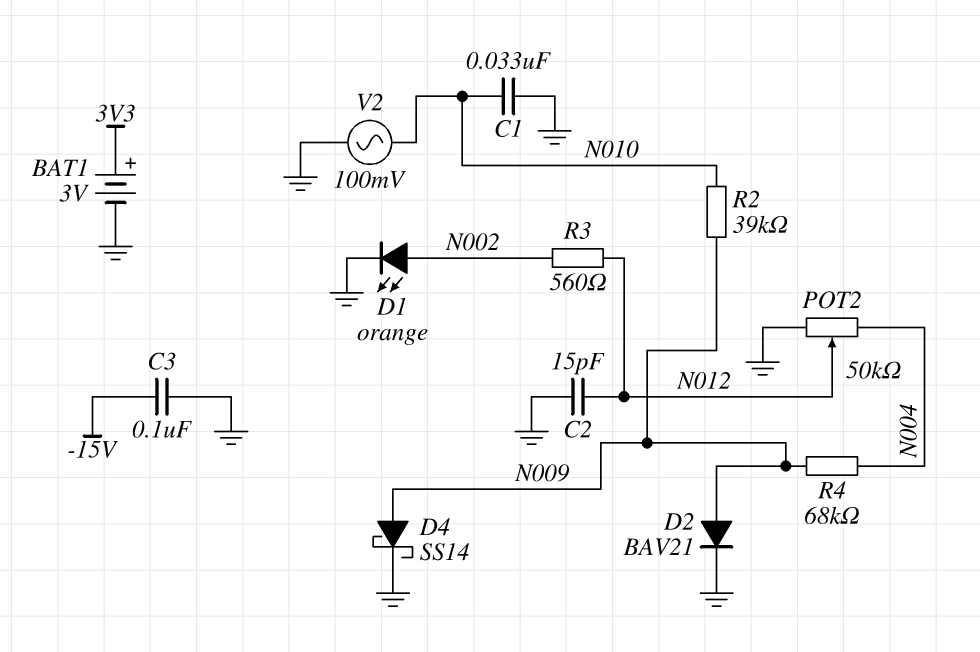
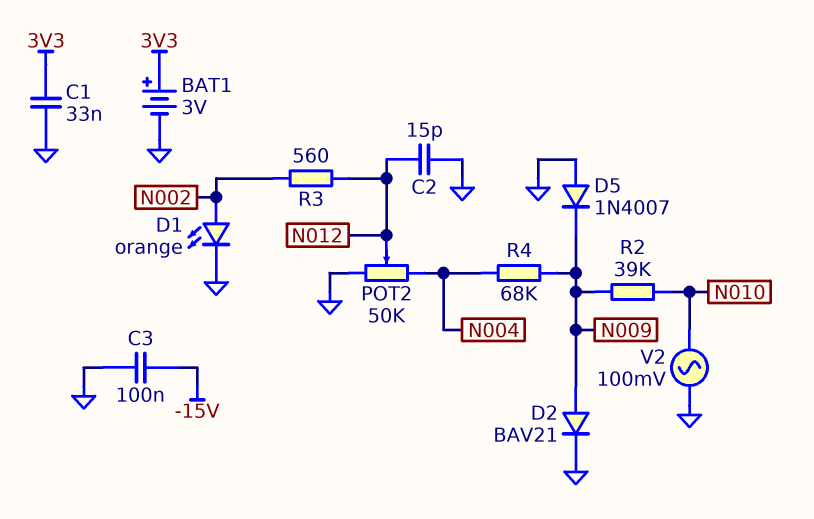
C1: 33nF (GND, N010) -> 33nF (3V3, GND)
D4: schottky SS14 (A N009, K GND) -> none
D5: none -> diode 1N4007 (A GND, K N009)

